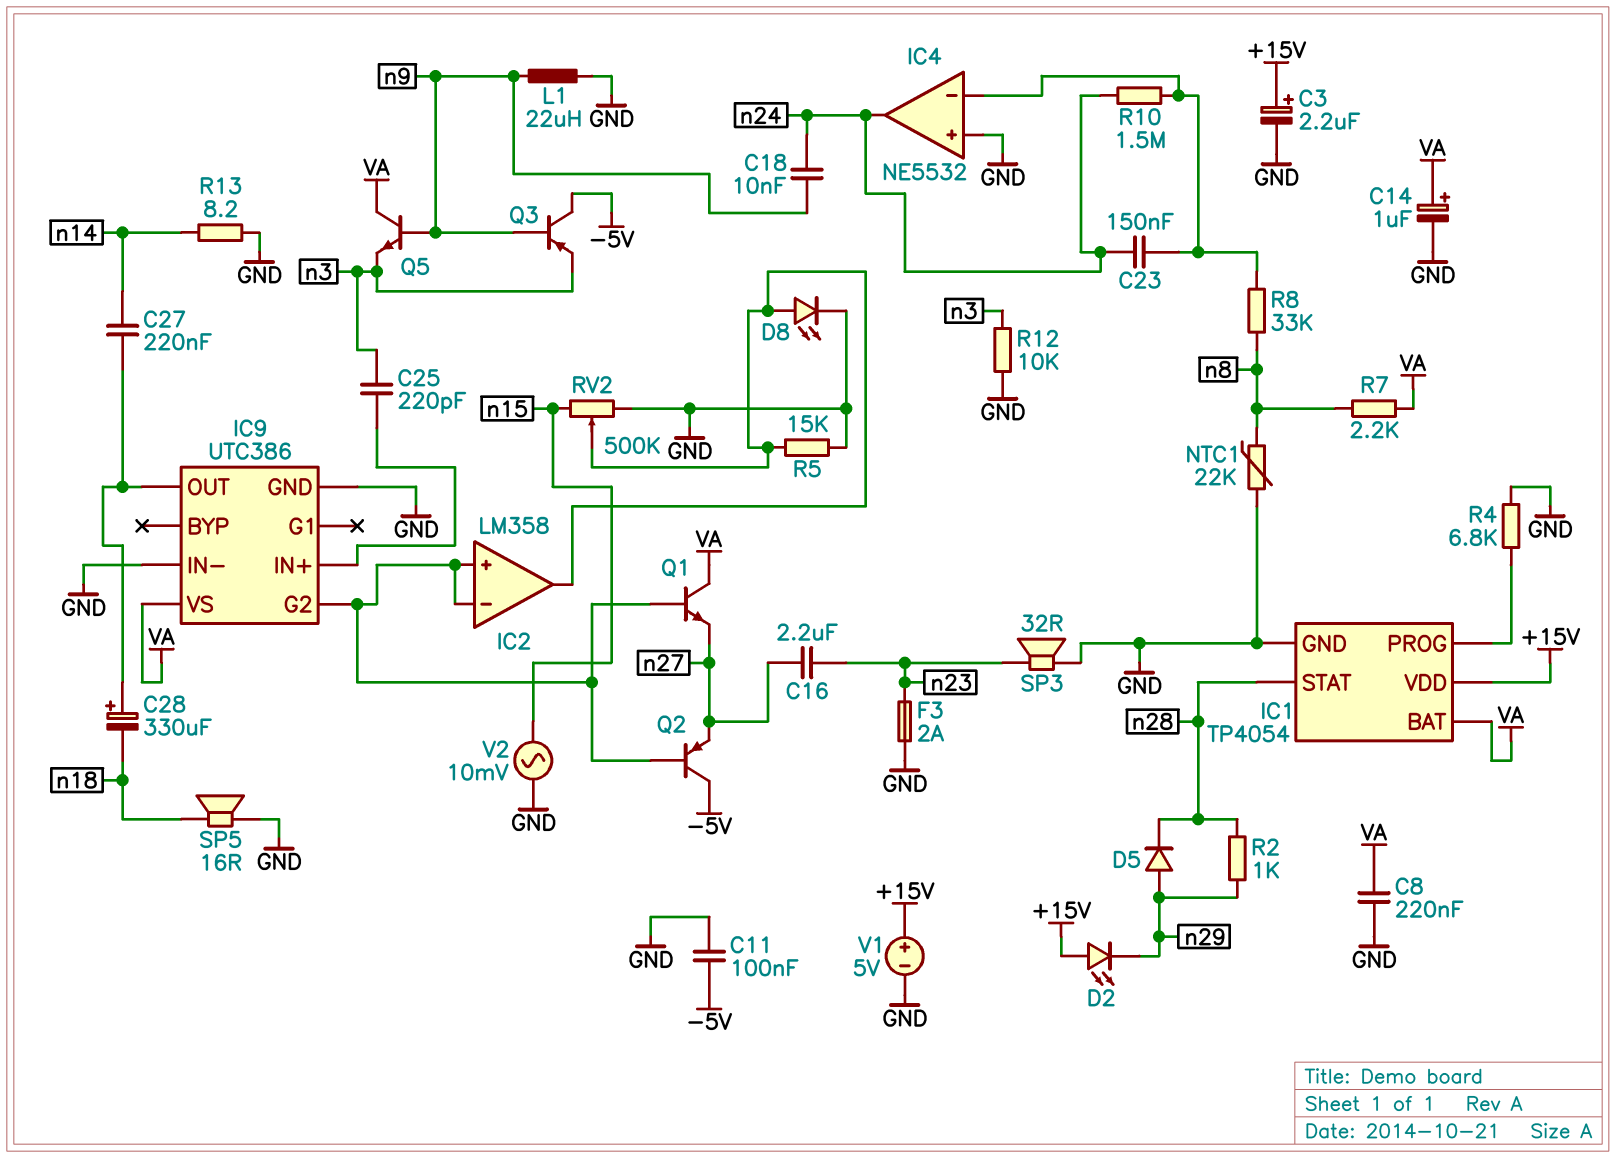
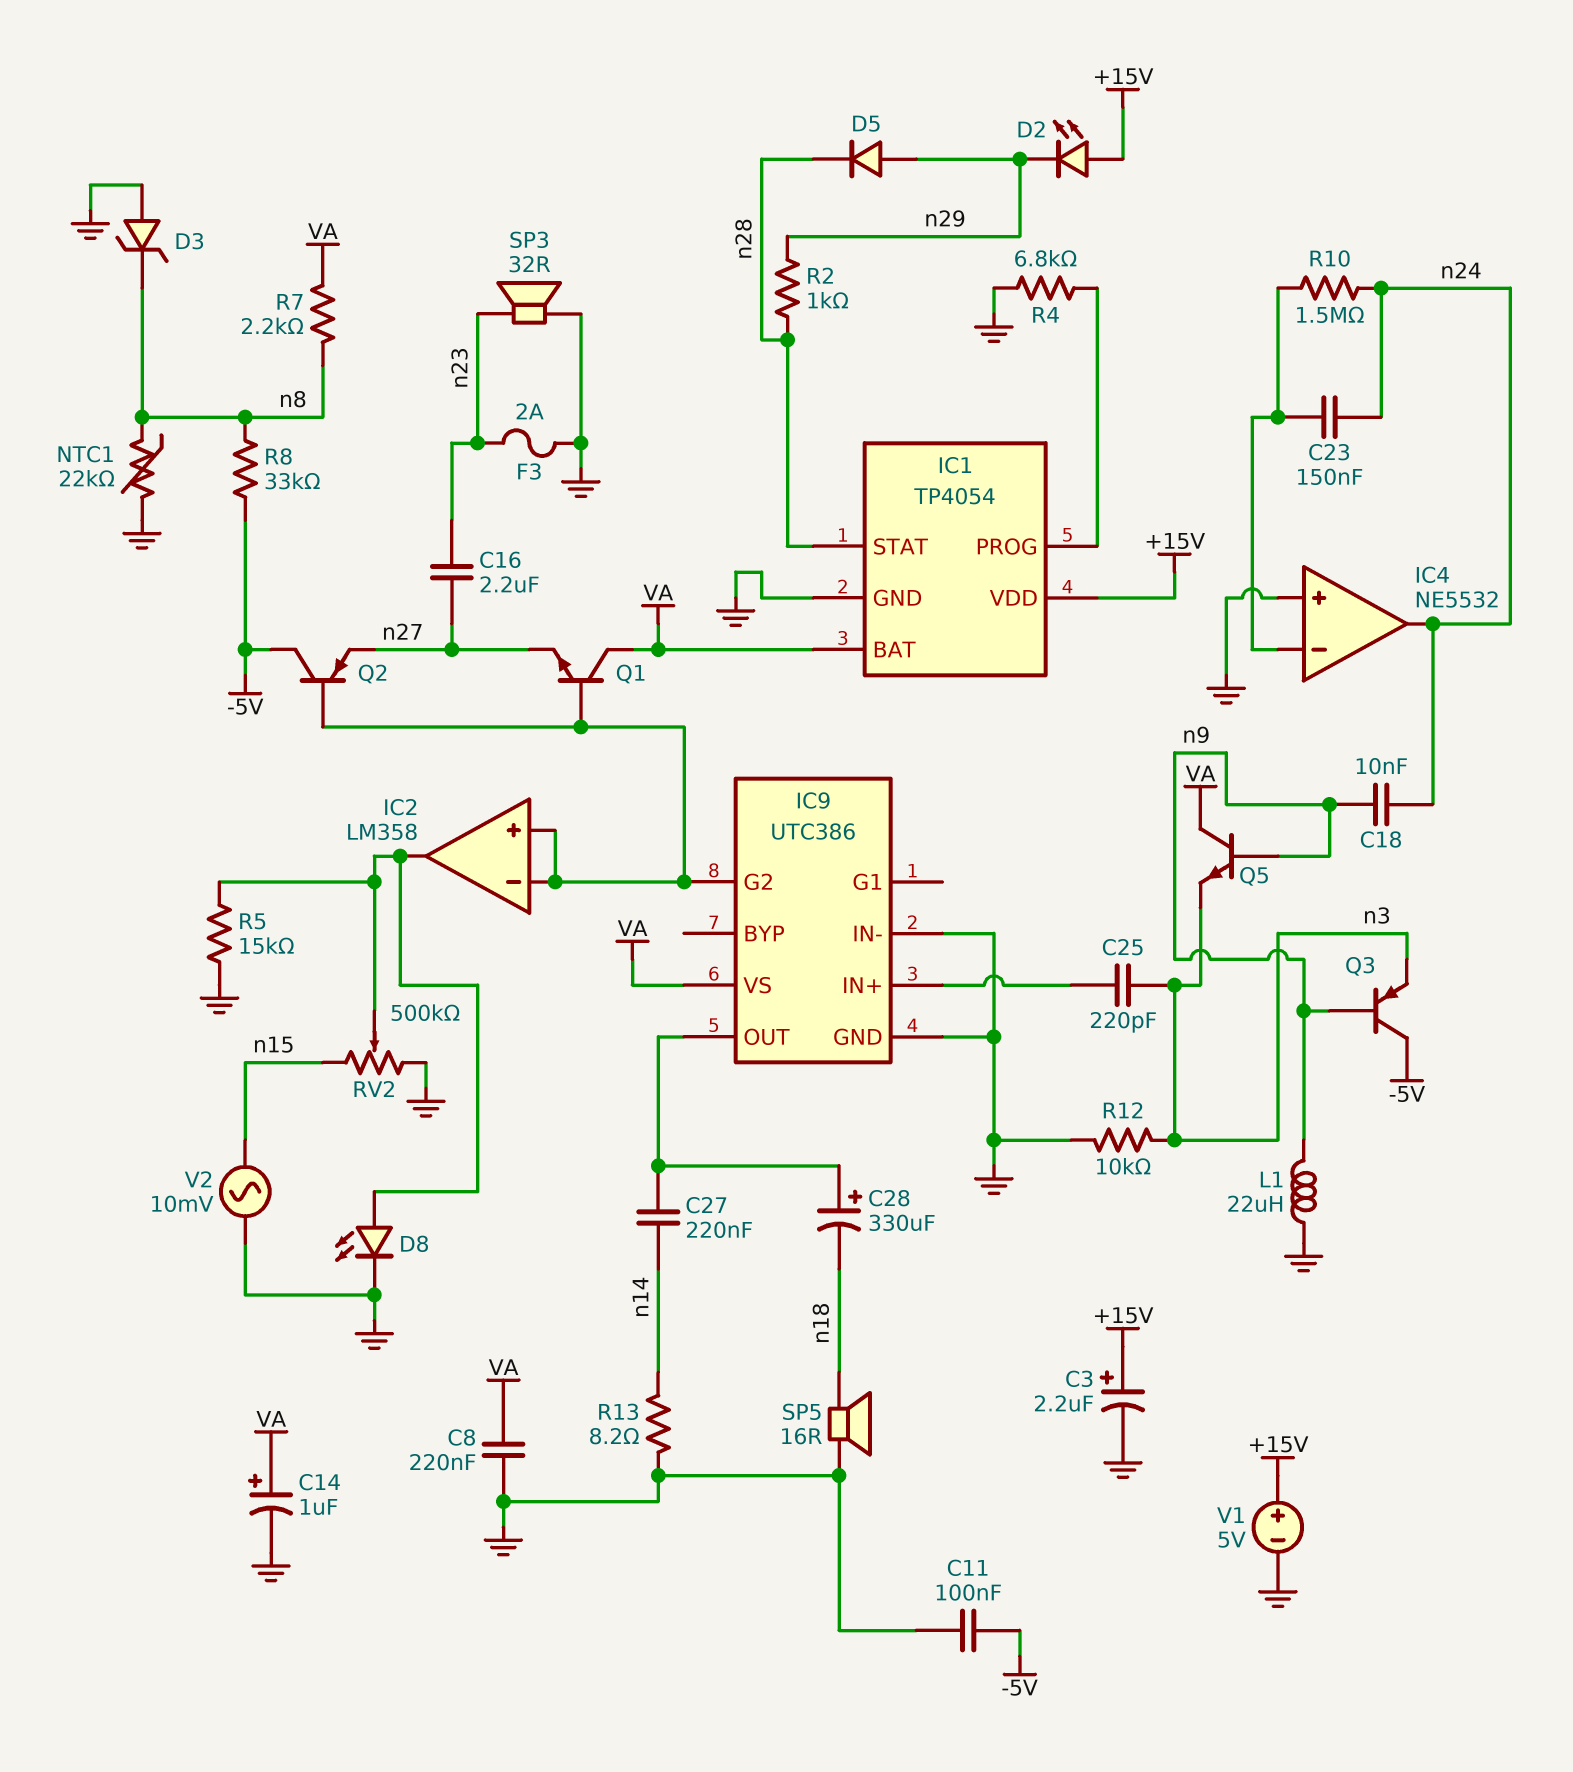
D3: none -> zener (A GND, K n8)
R8: 33k (IC4/in-, n8) -> 33k (-5V, n8)

